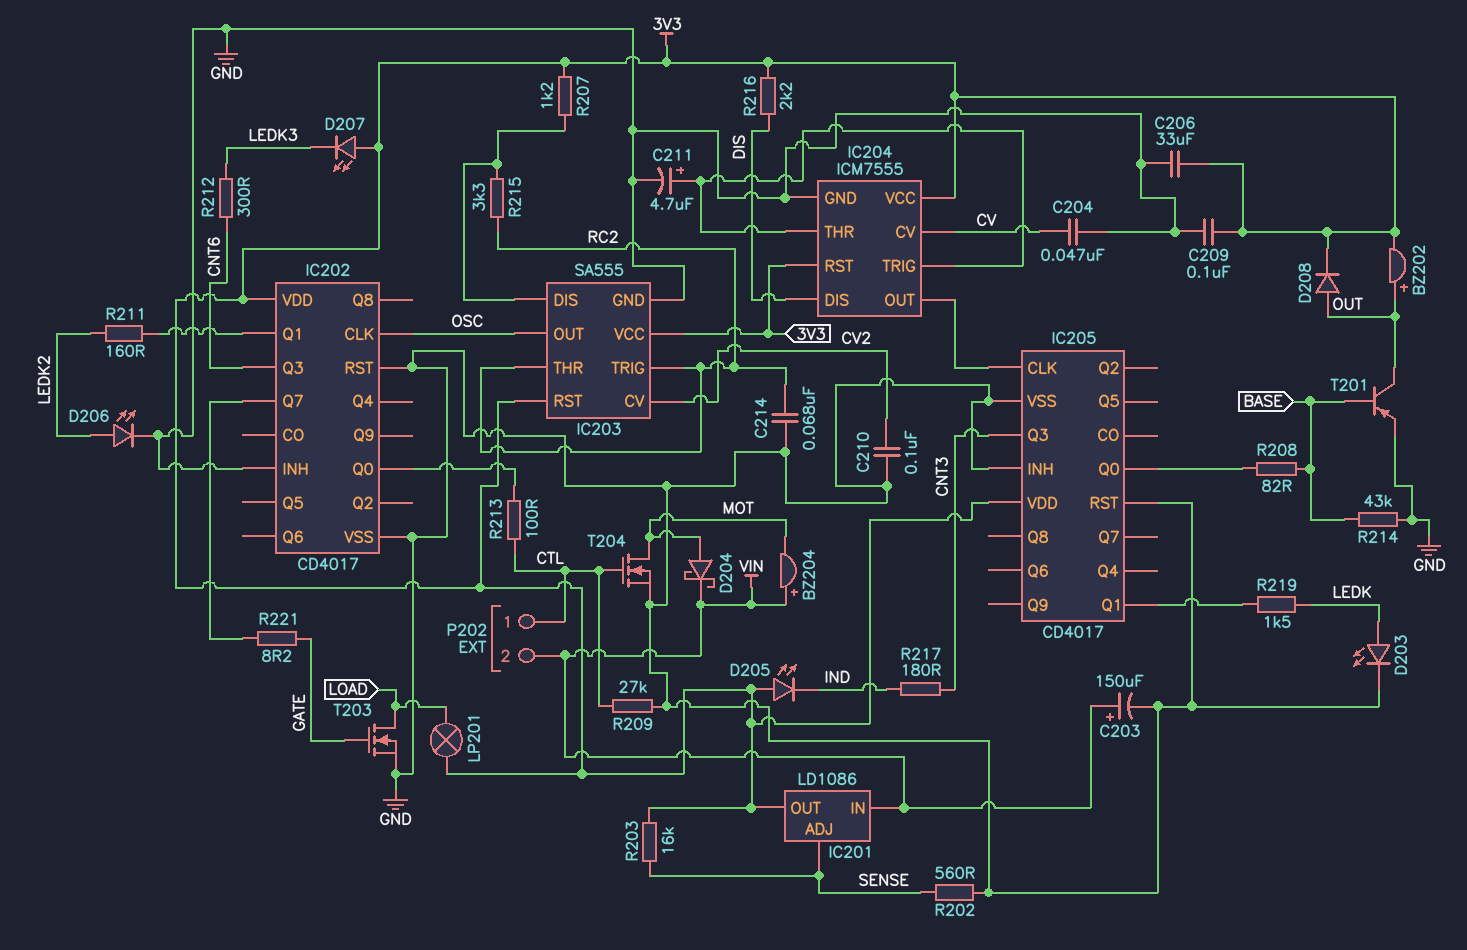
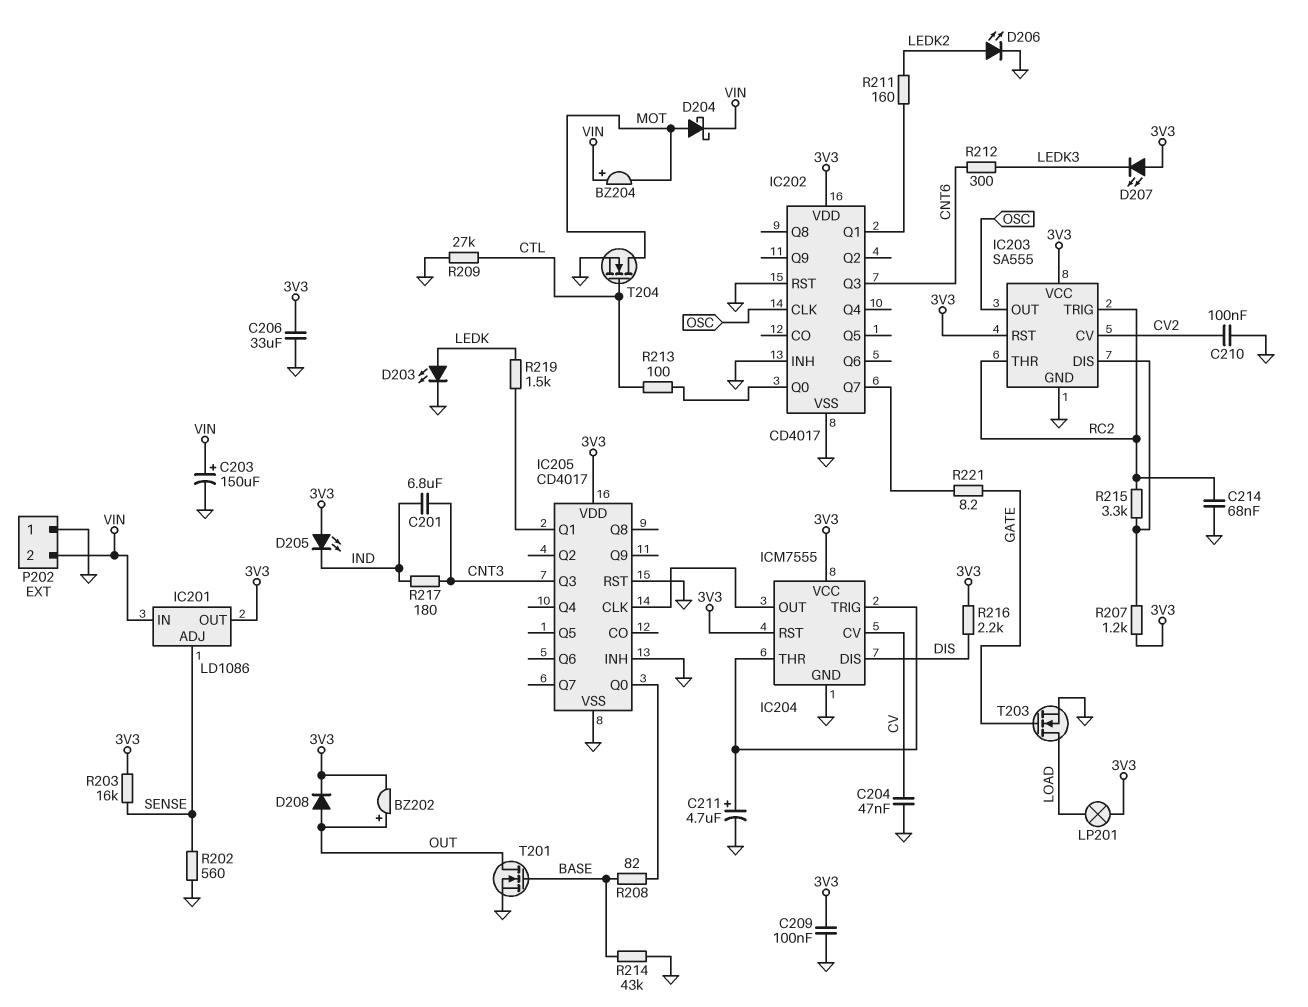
C201: none -> 6.8uF (CNT3, IND)
P202 pin 1: CTL -> GND
T201: PNP (B BASE, C OUT, E GND) -> NMOS (G BASE, D OUT, S GND)

